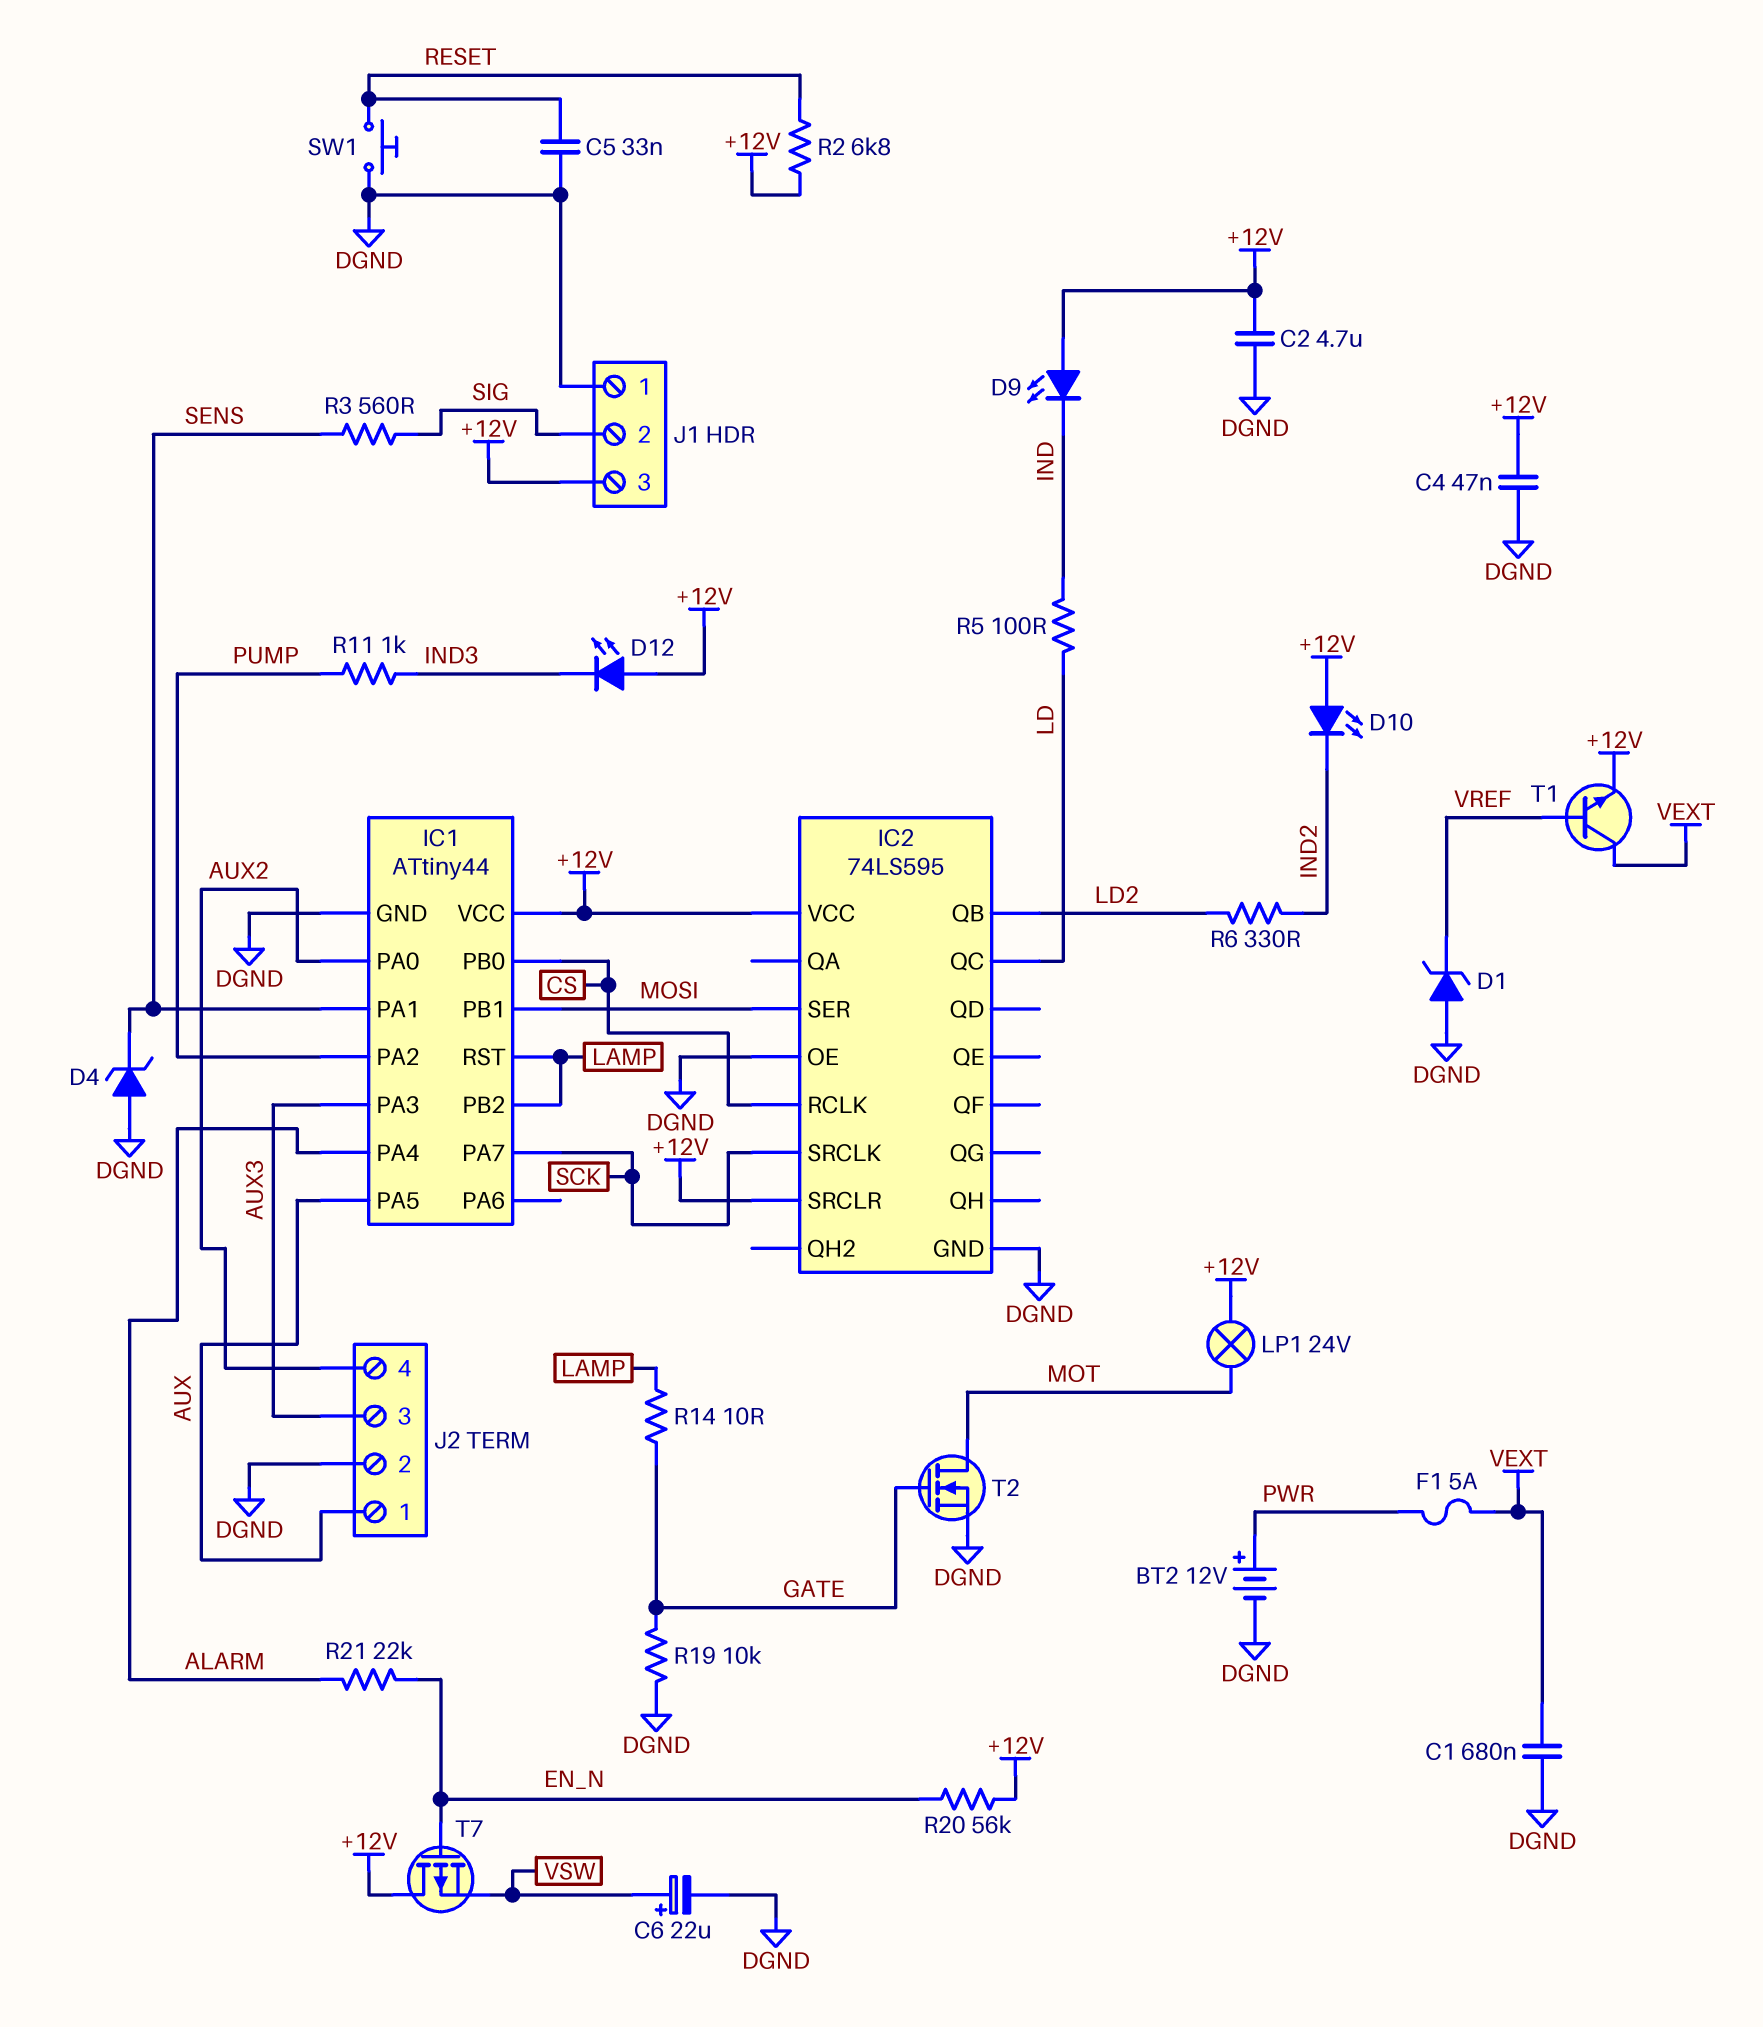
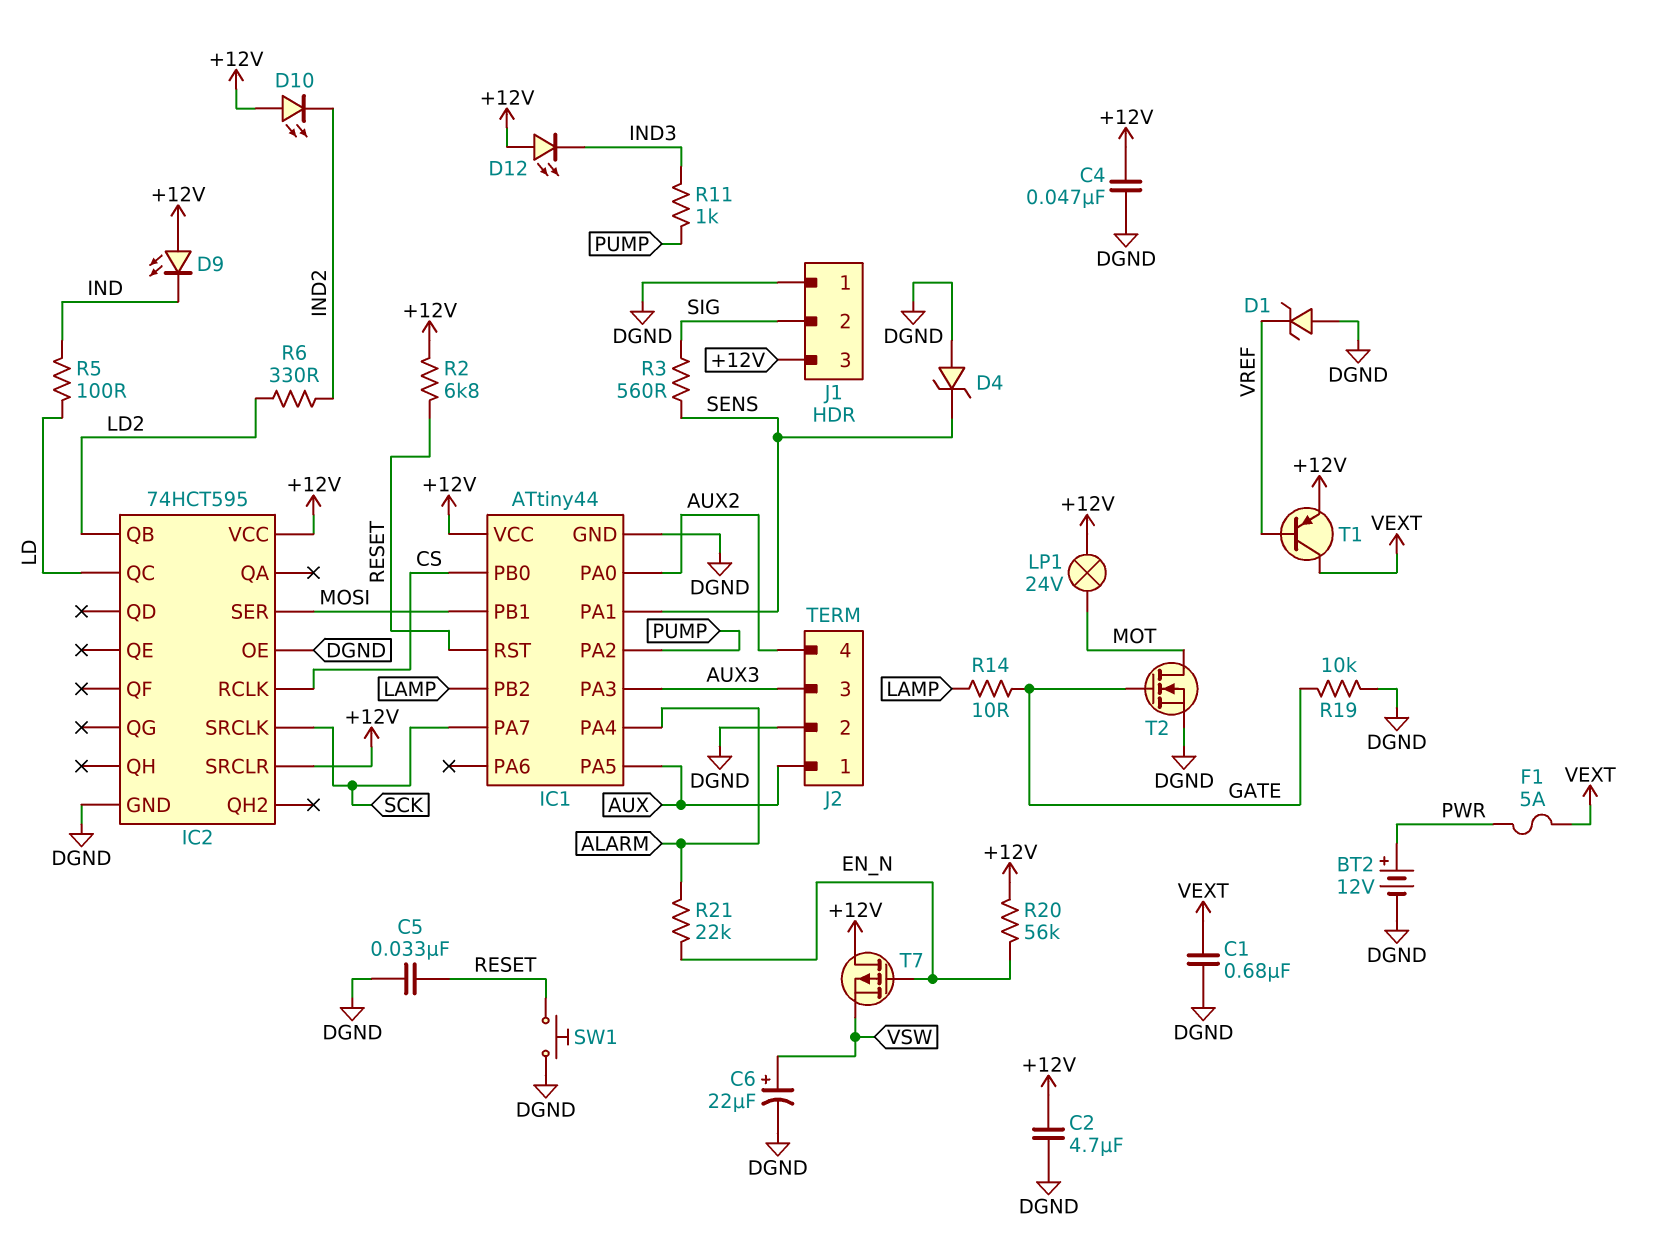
IC1 pin RST: LAMP -> RESET
IC2: 74LS595 -> 74HCT595
T1: NPN (B VREF, C VEXT, E +12V) -> PNP (B VREF, C VEXT, E +12V)

